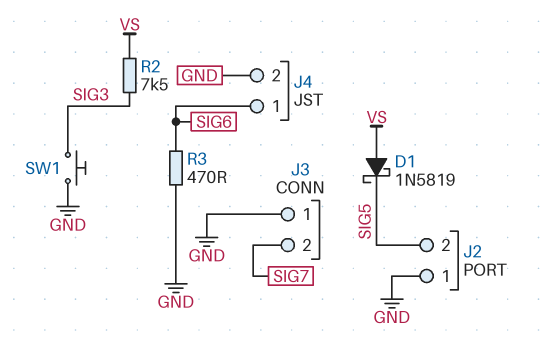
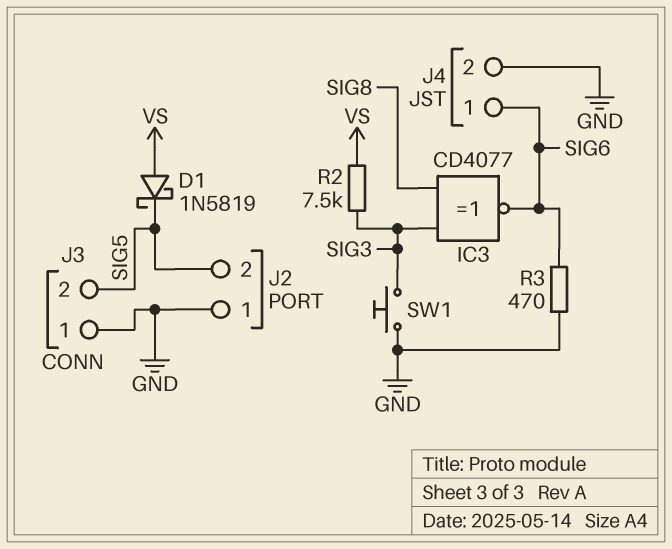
IC3: none -> XNOR CD4077 (in SIG3, in SIG8, out SIG6)
J3 pin 2: SIG7 -> SIG5

